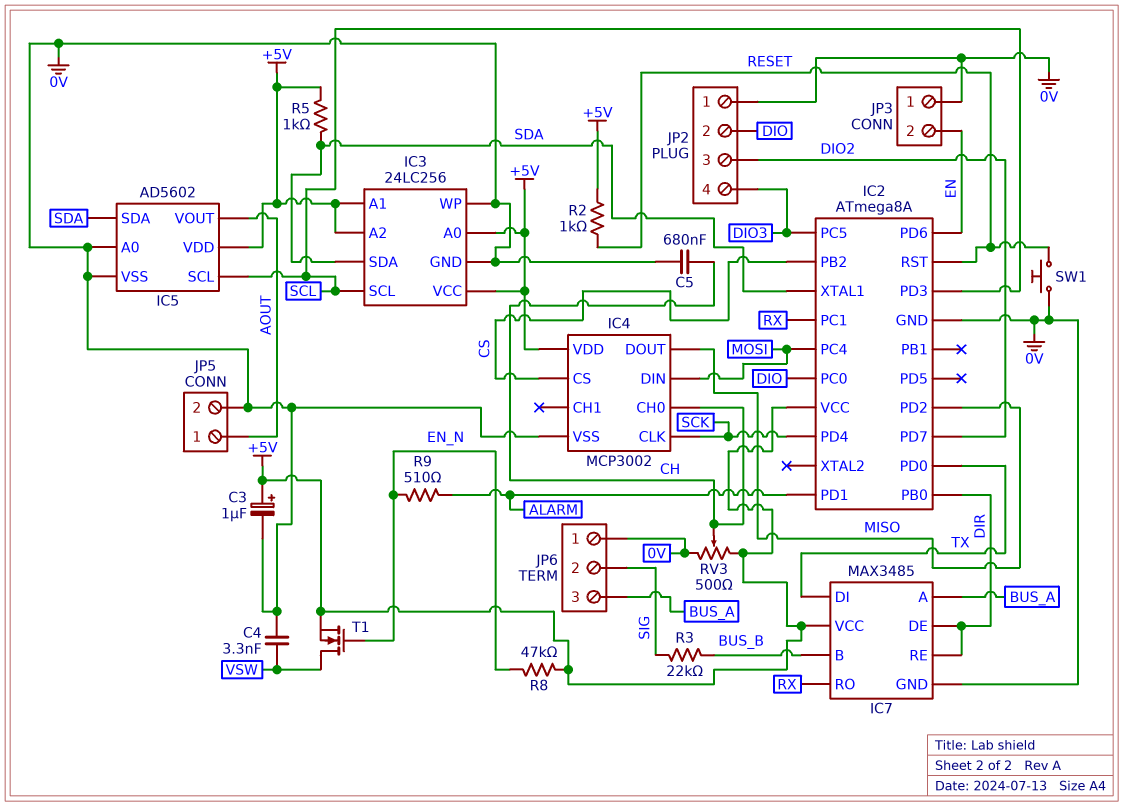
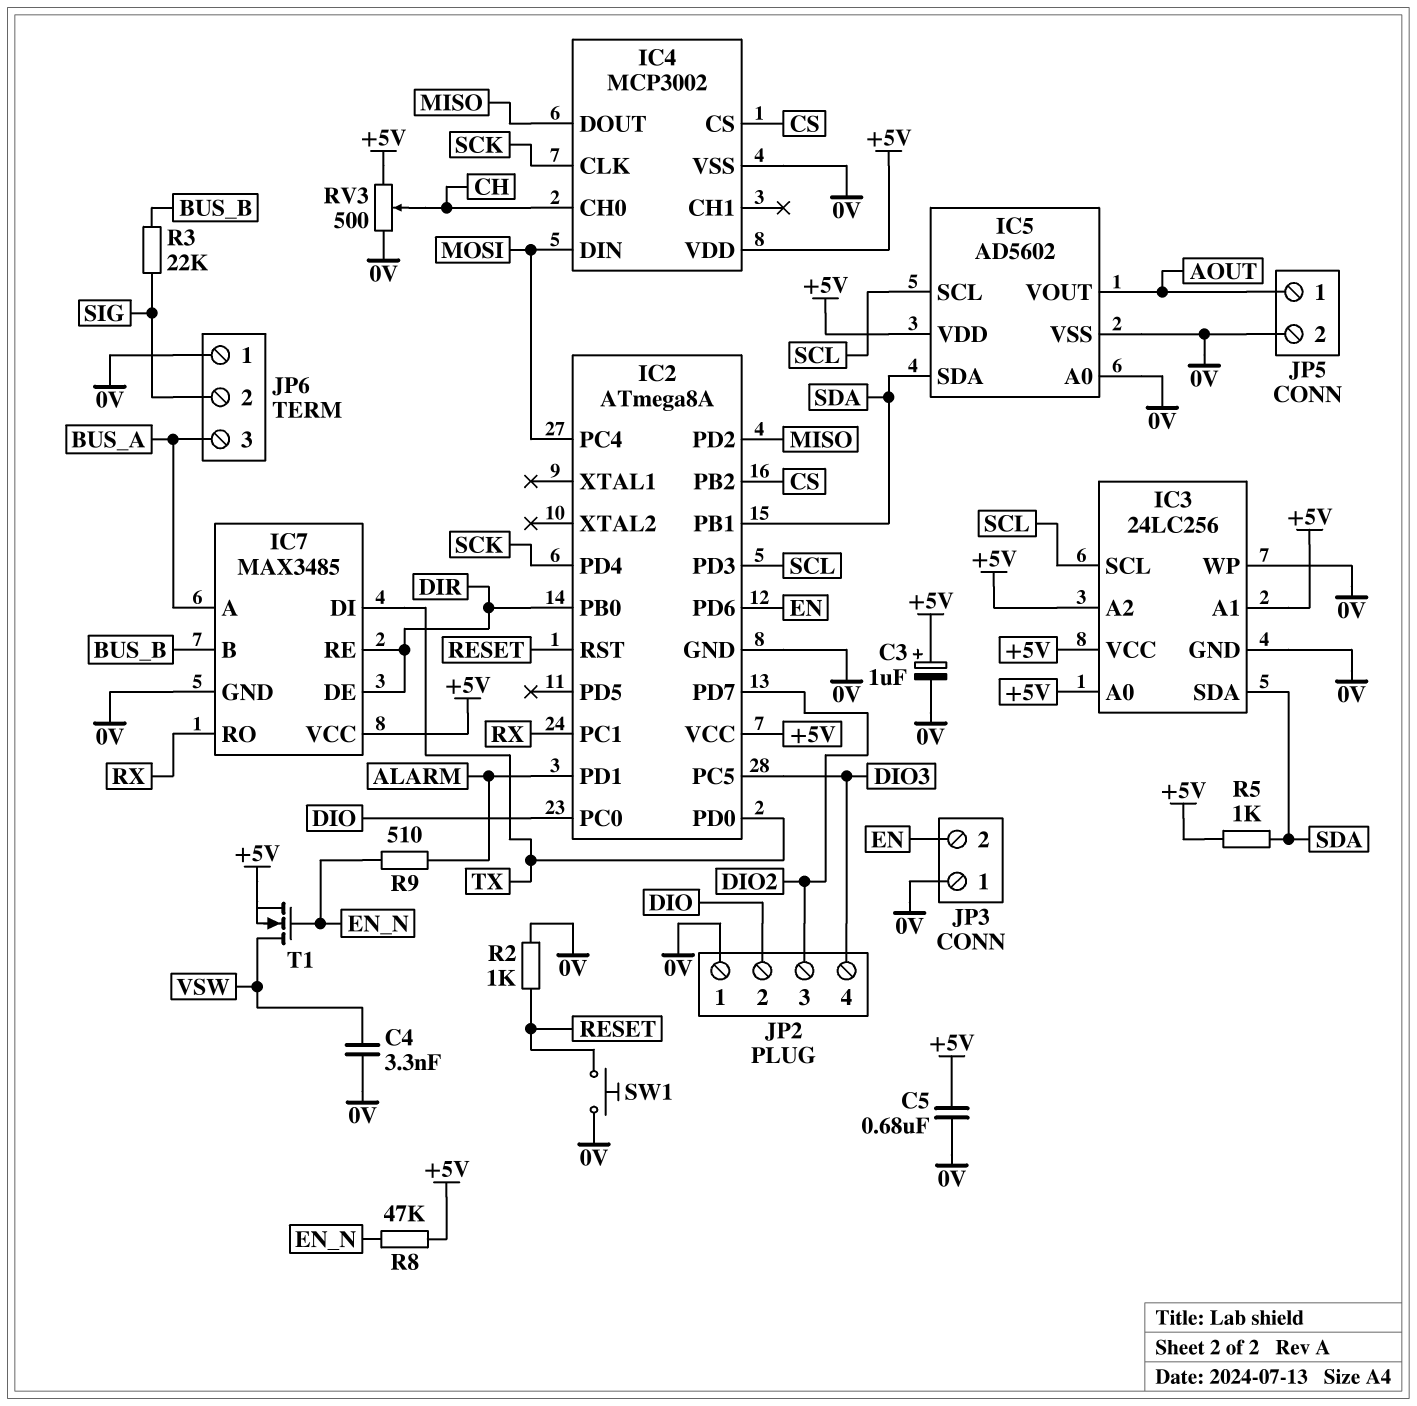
C5: 680nF (0V, CH) -> 680nF (+5V, 0V)
IC2 pin PB1: none -> SDA
IC2 pin XTAL1: SDA -> none
R2: 1k (+5V, RESET) -> 1k (0V, RESET)

